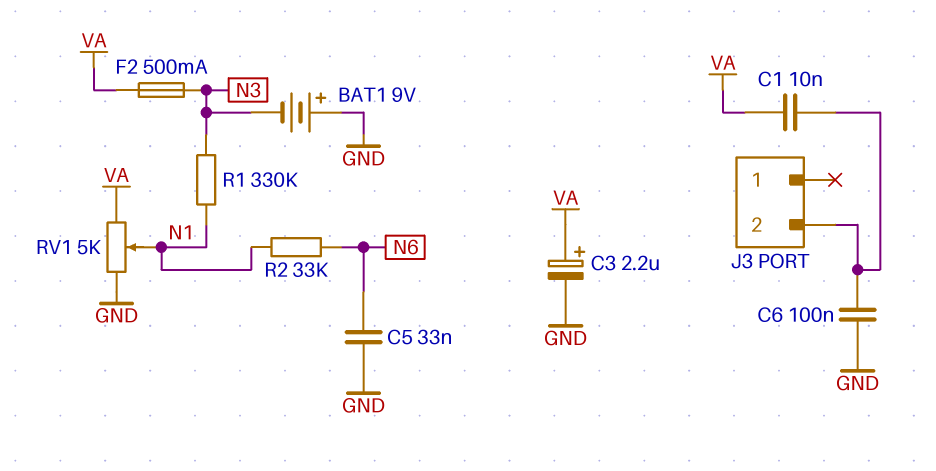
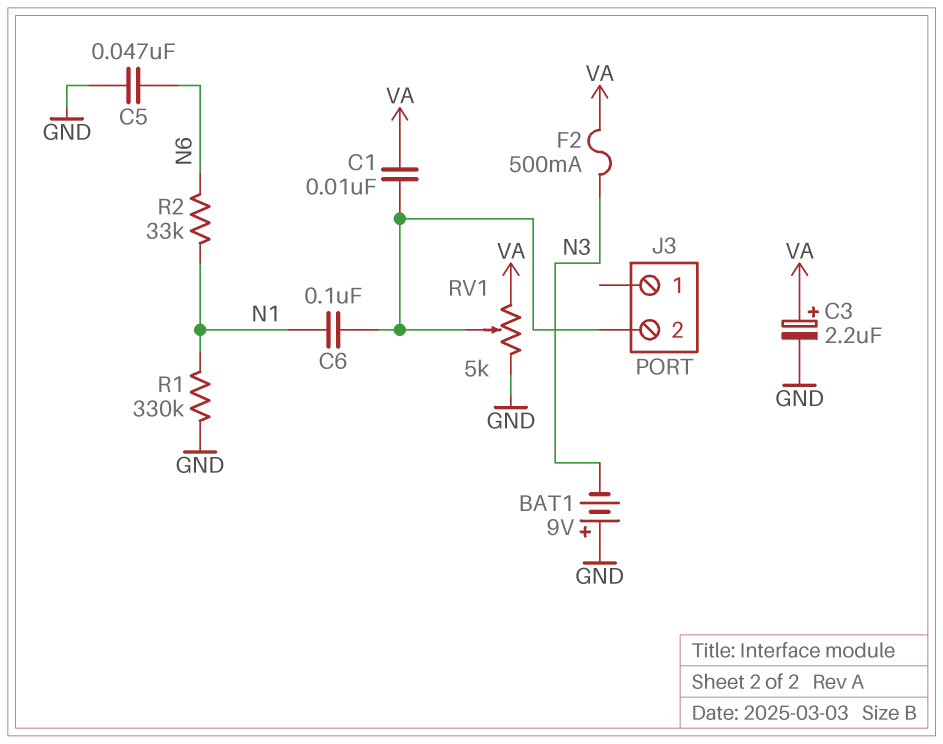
C5: 33nF (GND, N6) -> 47nF (GND, N6)
C6: 100nF (GND, J3/2) -> 100nF (J3/2, N1)
R1: 330k (N1, N3) -> 330k (GND, N1)
RV1: 5k (GND, VA, wiper N1) -> 5k (GND, VA, wiper J3/2)

